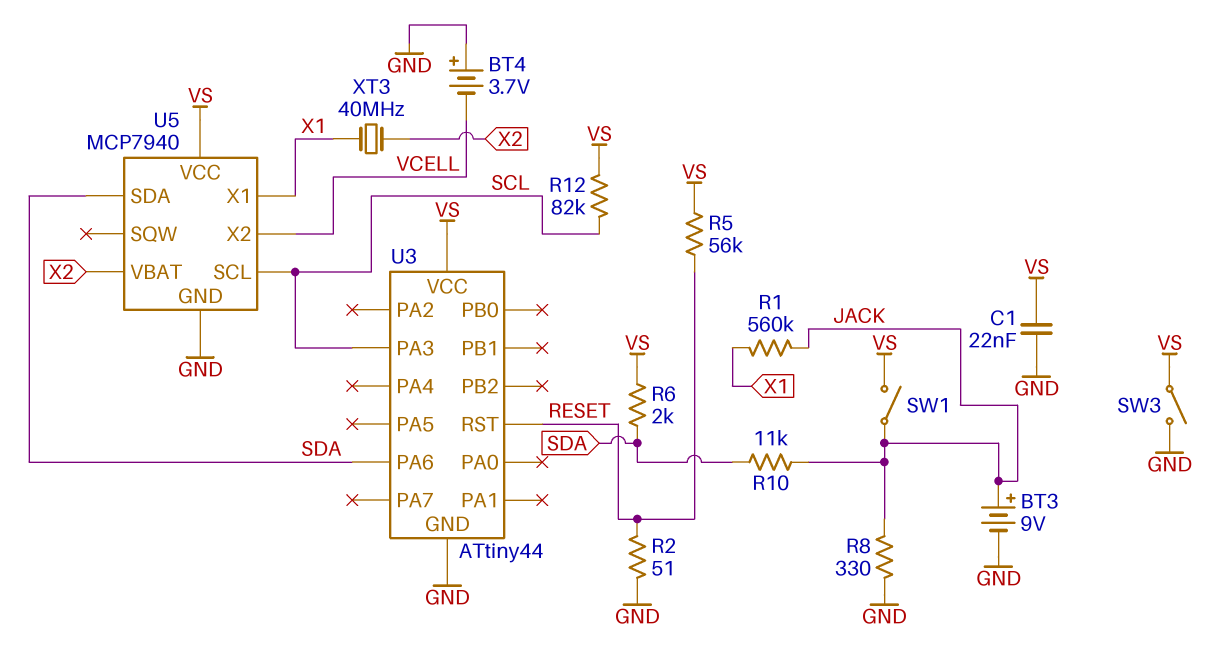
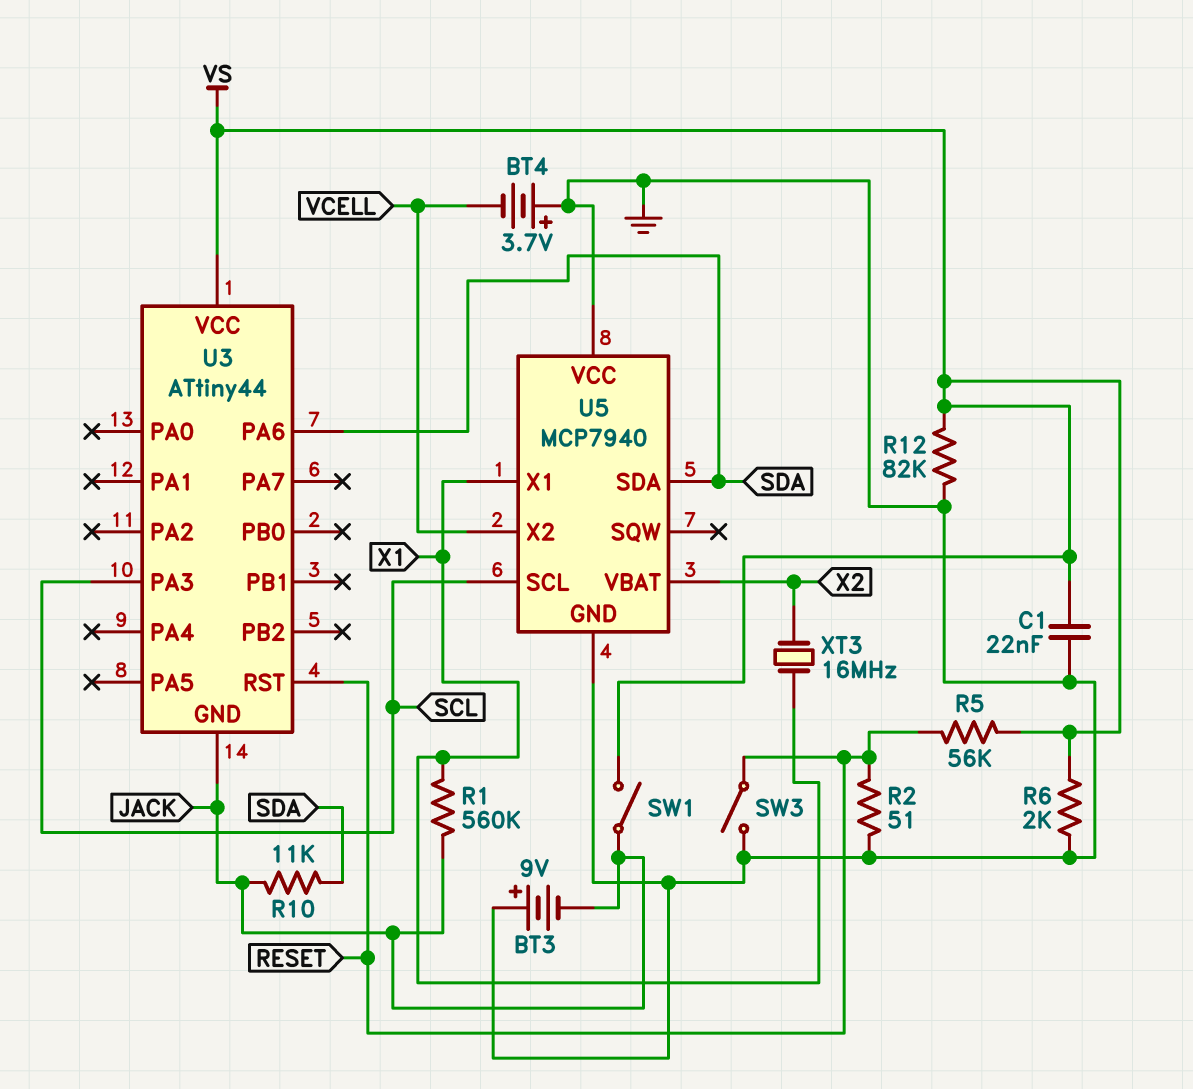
BT3: 9V (plus JACK, minus GND) -> 9V (plus GND, minus JACK)
R6: 2k (SDA, VS) -> 2k (GND, VS)
R8: 330 (GND, JACK) -> none
R12: 82k (SCL, VS) -> 82k (GND, VS)
SW3: switch (GND, VS) -> switch (GND, RESET)
U3 pin GND: GND -> JACK
U5 pin VCC: VS -> GND
XT3: 40MHz (X1, X2) -> 16MHz (X1, X2)

